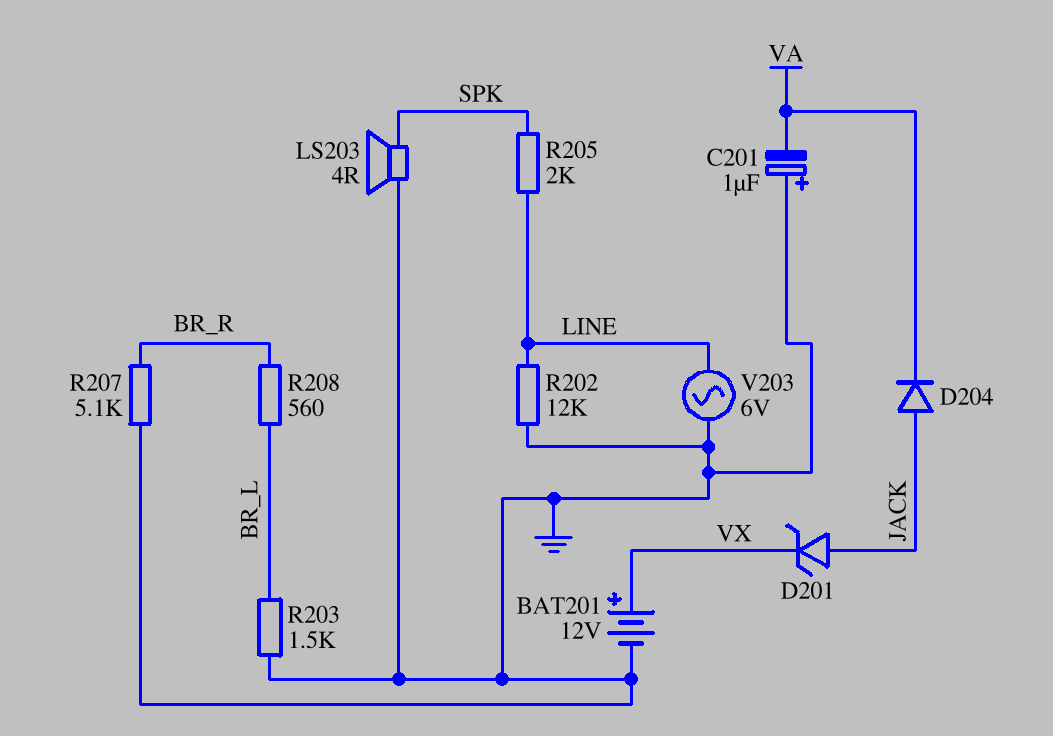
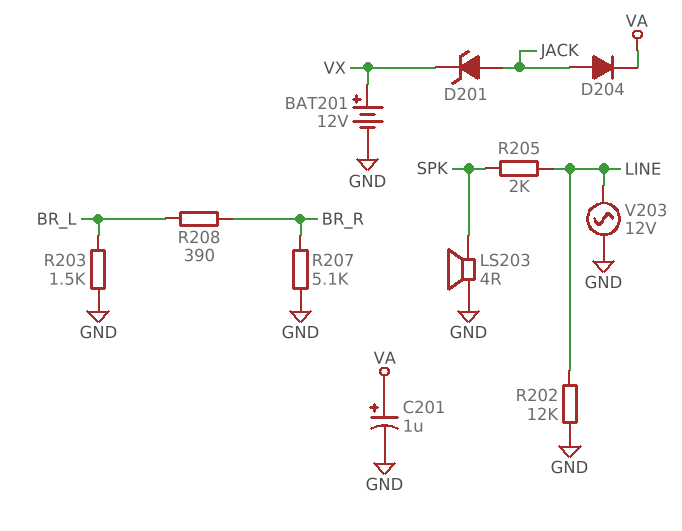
C201: 1uF (plus GND, minus VA) -> 1uF (plus VA, minus GND)
R208: 560 (BR_L, BR_R) -> 390 (BR_L, BR_R)
V203: AC 6V (GND, LINE) -> AC 12V (GND, LINE)

